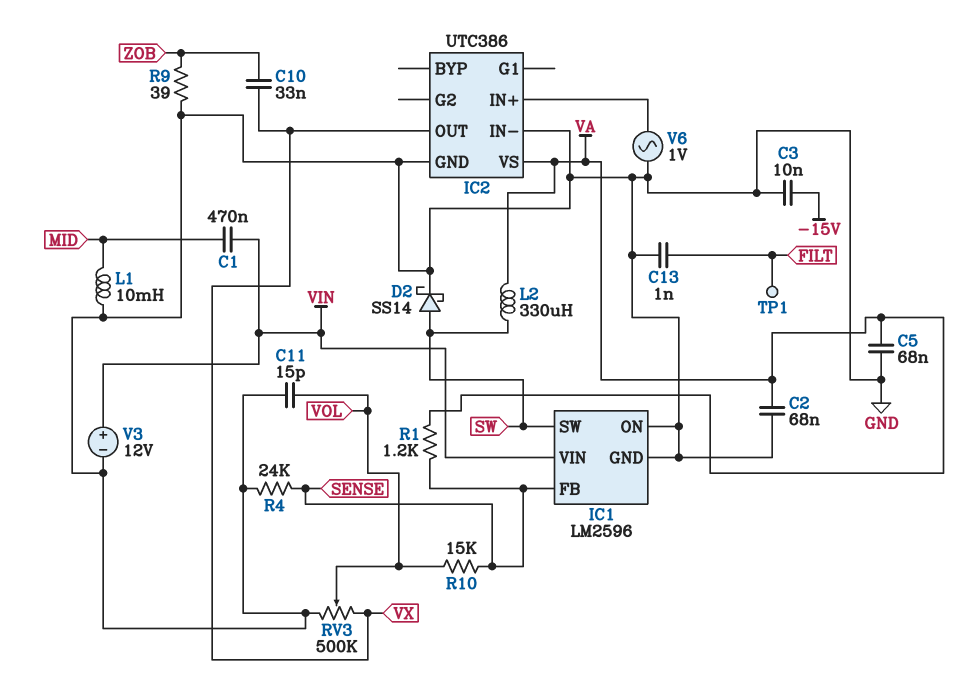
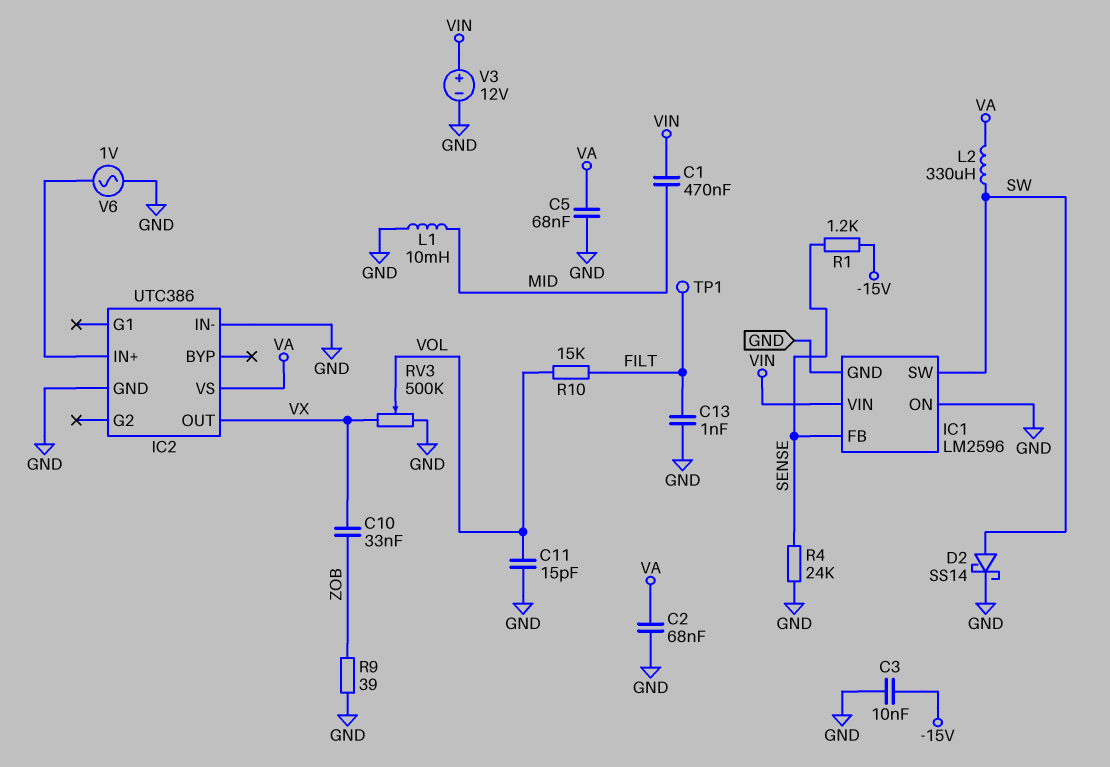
R1: 1.2k (SENSE, VA) -> 1.2k (-15V, SENSE)
R10: 15k (SENSE, VOL) -> 15k (FILT, VOL)

